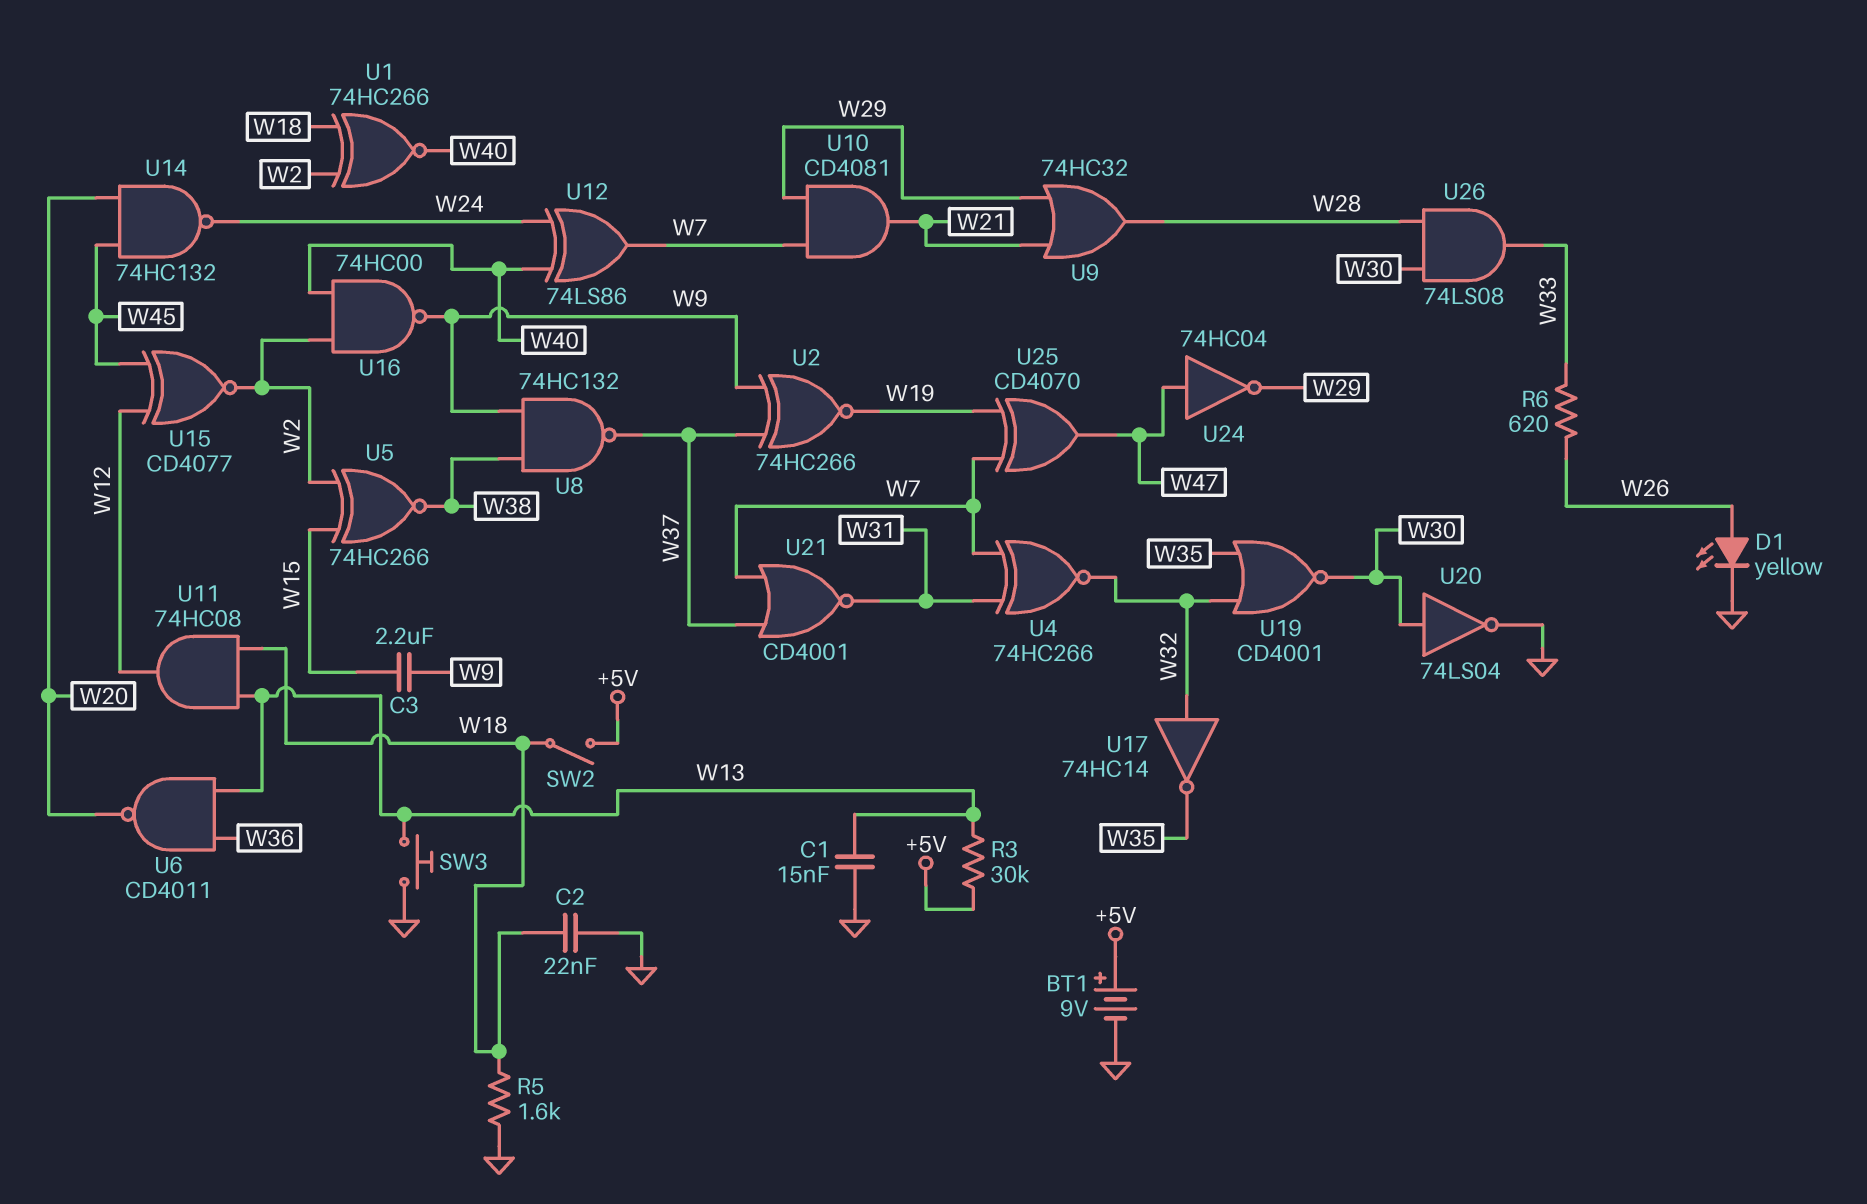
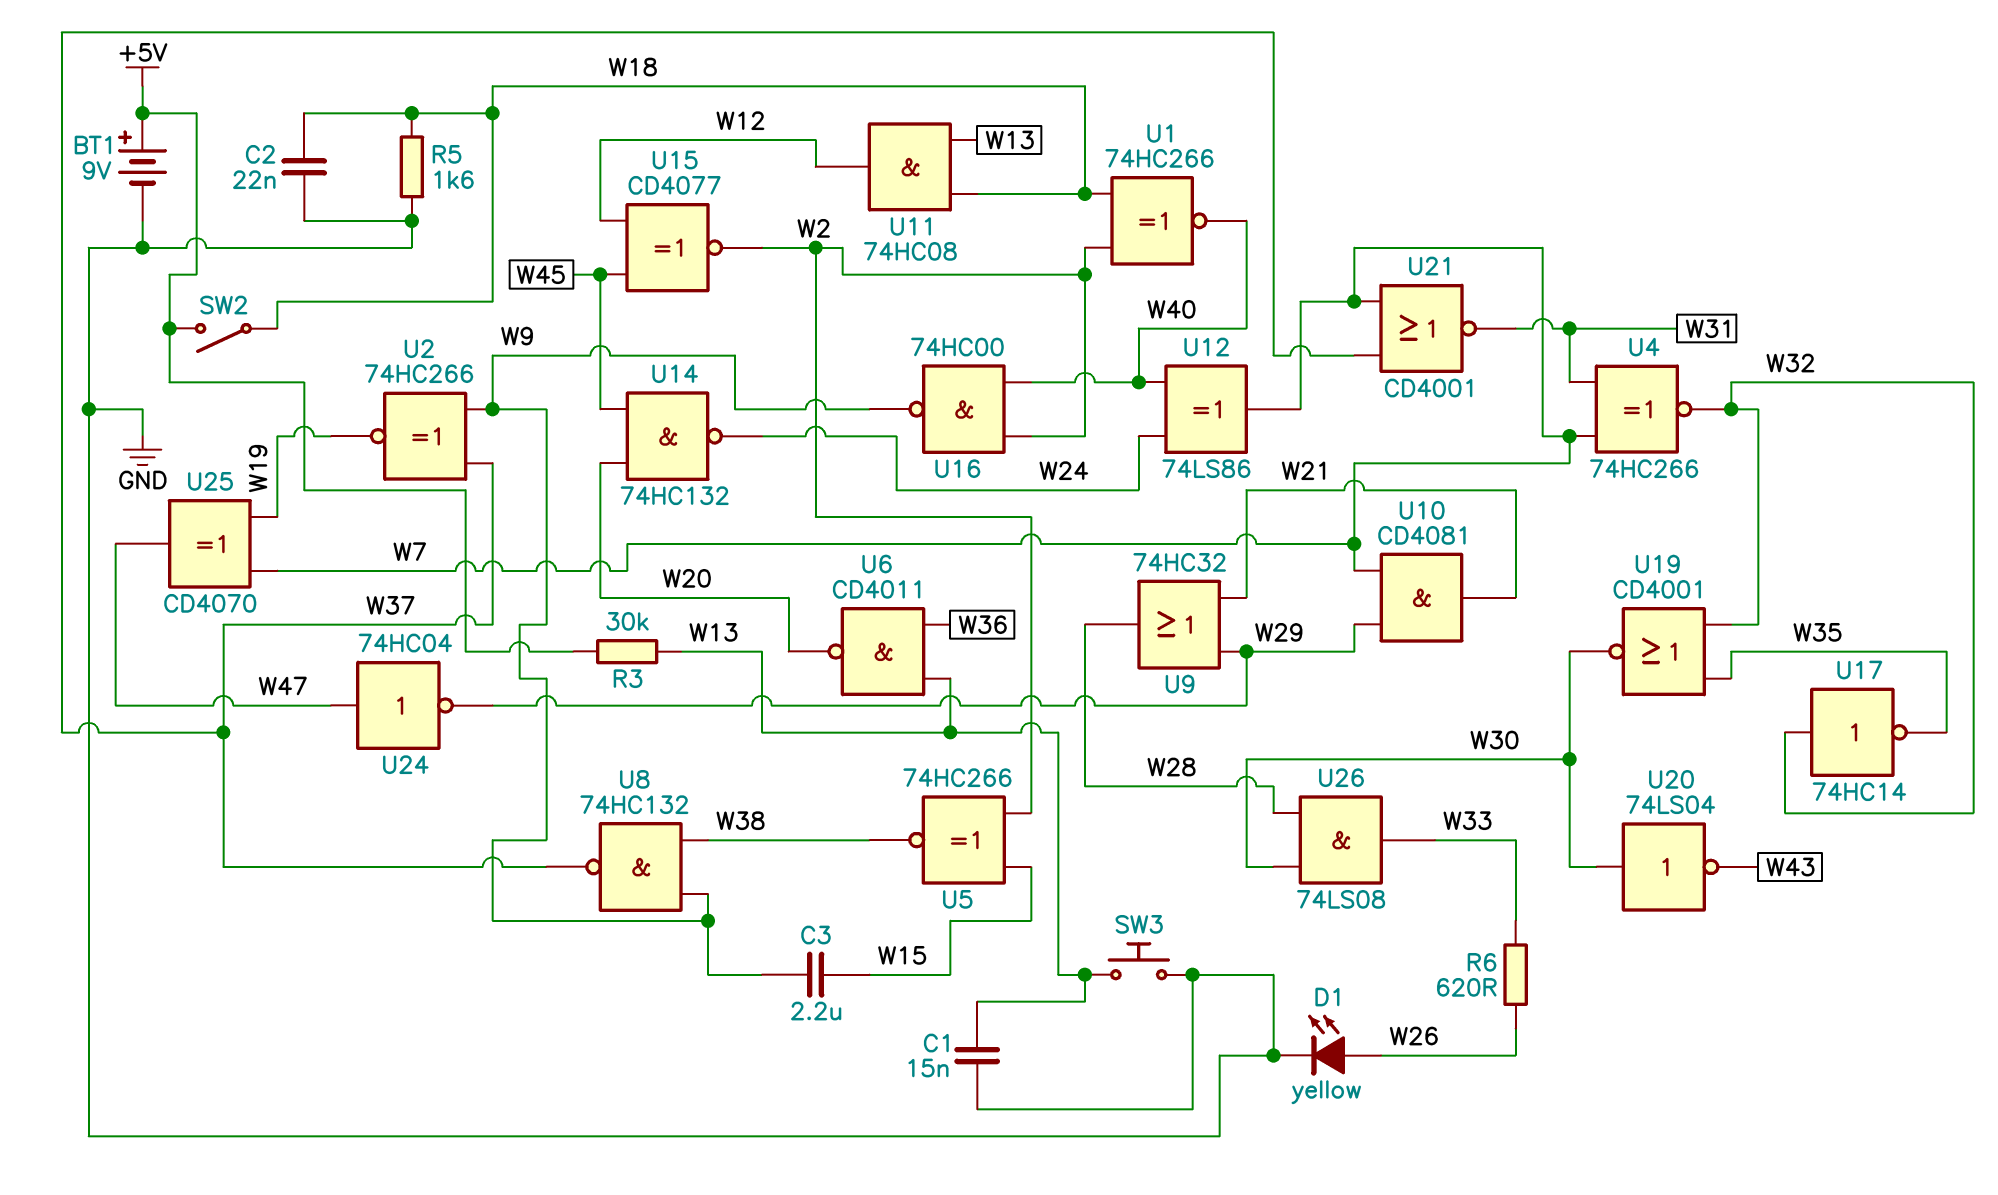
U20: NOT 74LS04 (in W30, out GND) -> NOT 74LS04 (in W30, out W43)

